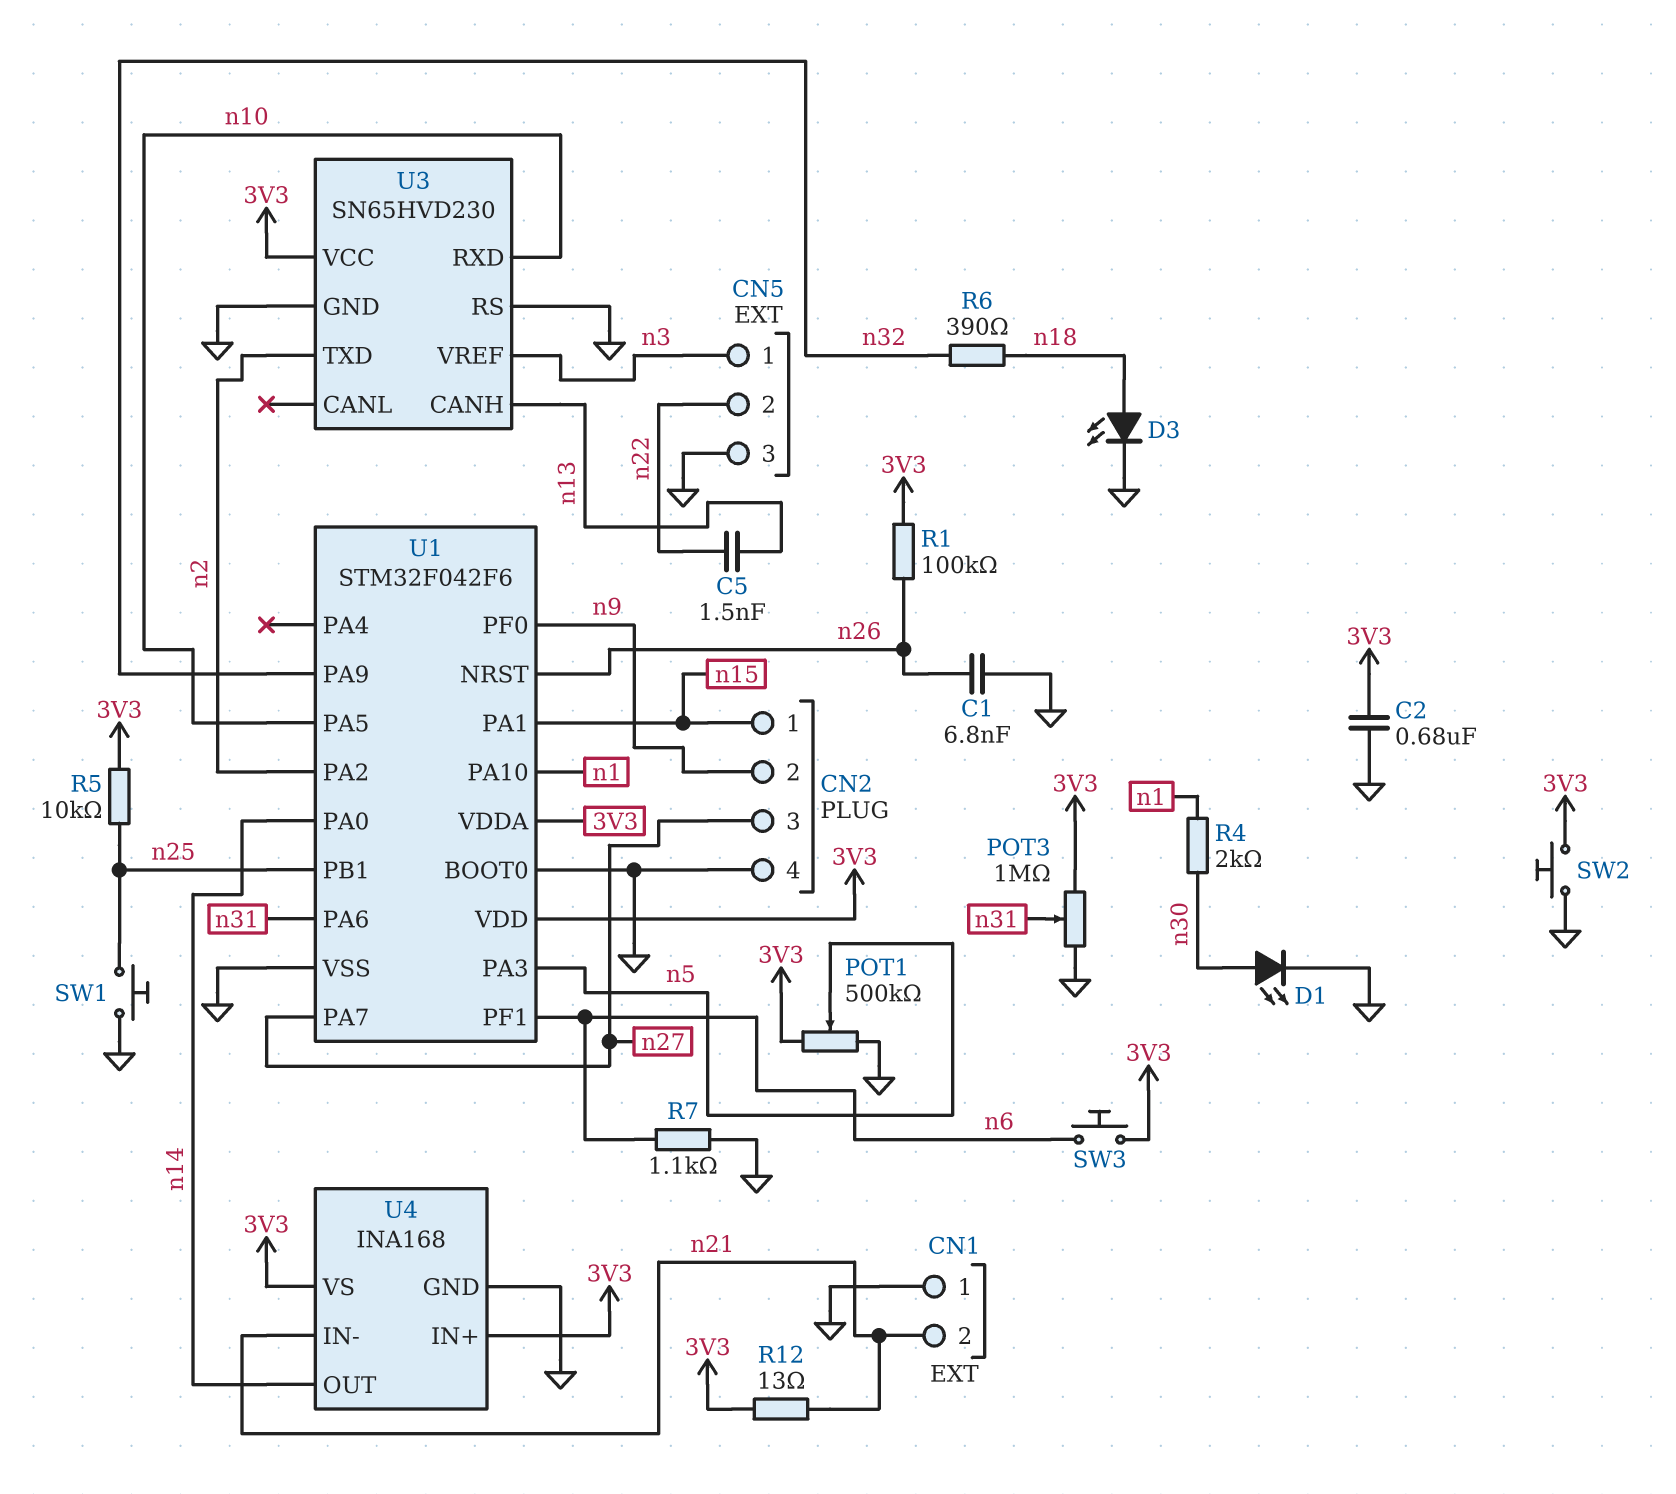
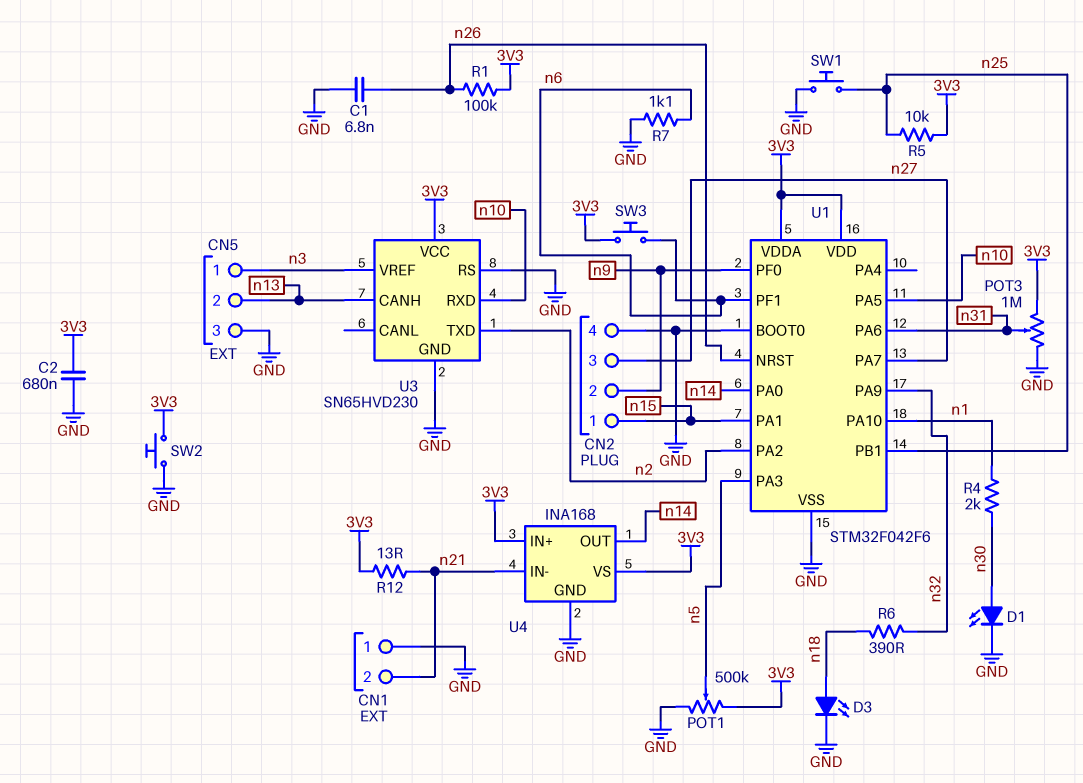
C5: 1.5nF (n13, n22) -> none
CN5 pin 2: n22 -> n13

